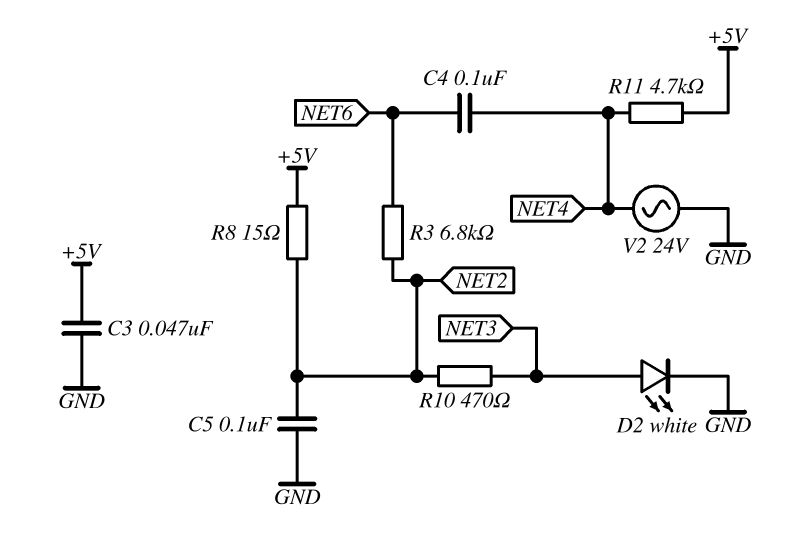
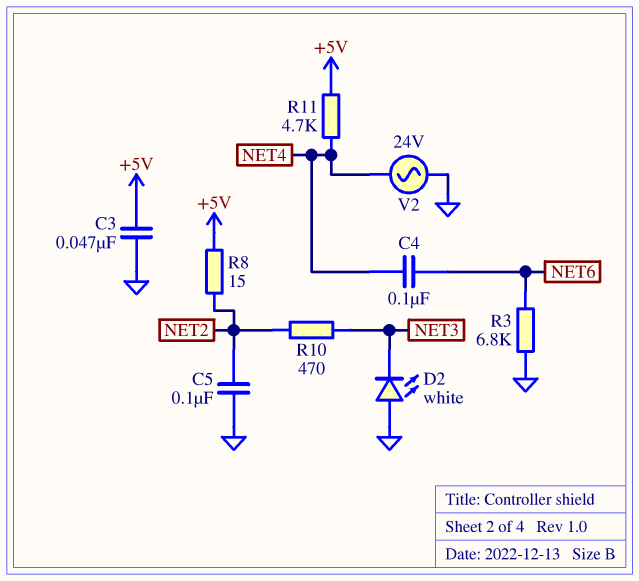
D2: LED white (A NET3, K GND) -> LED white (A GND, K NET3)
R3: 6.8k (NET2, NET6) -> 6.8k (GND, NET6)

